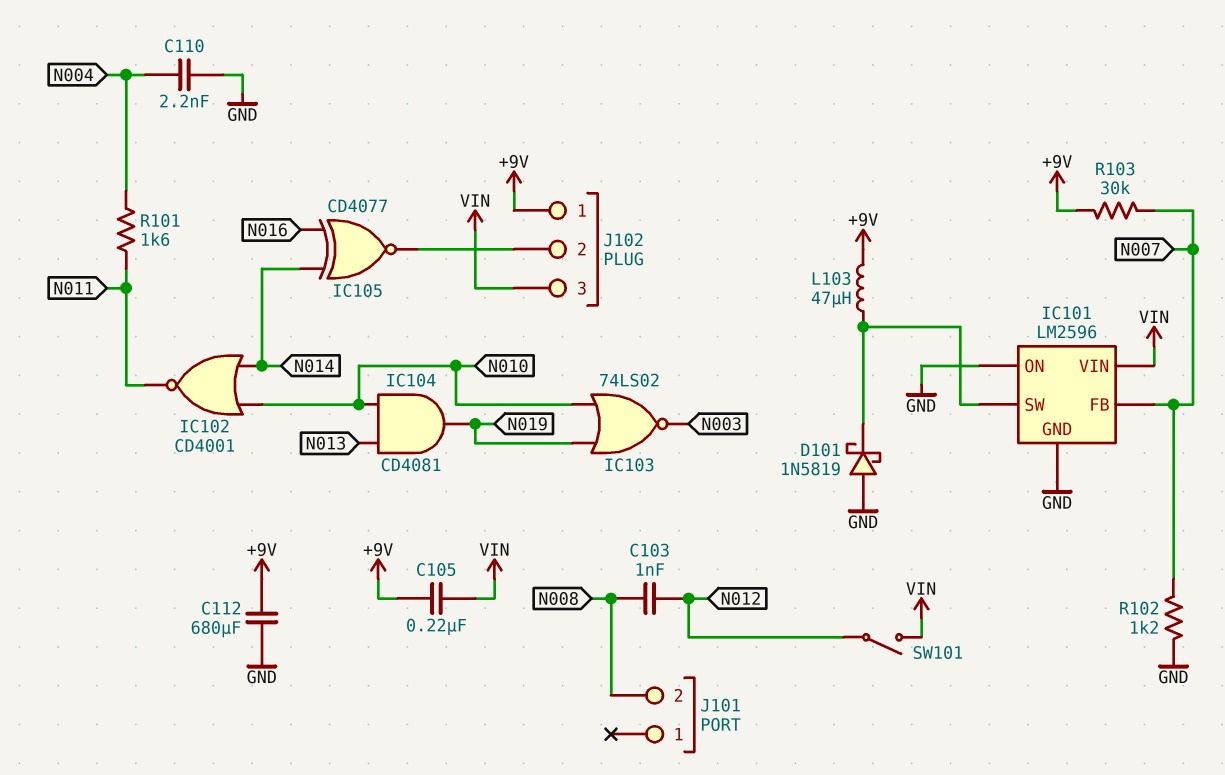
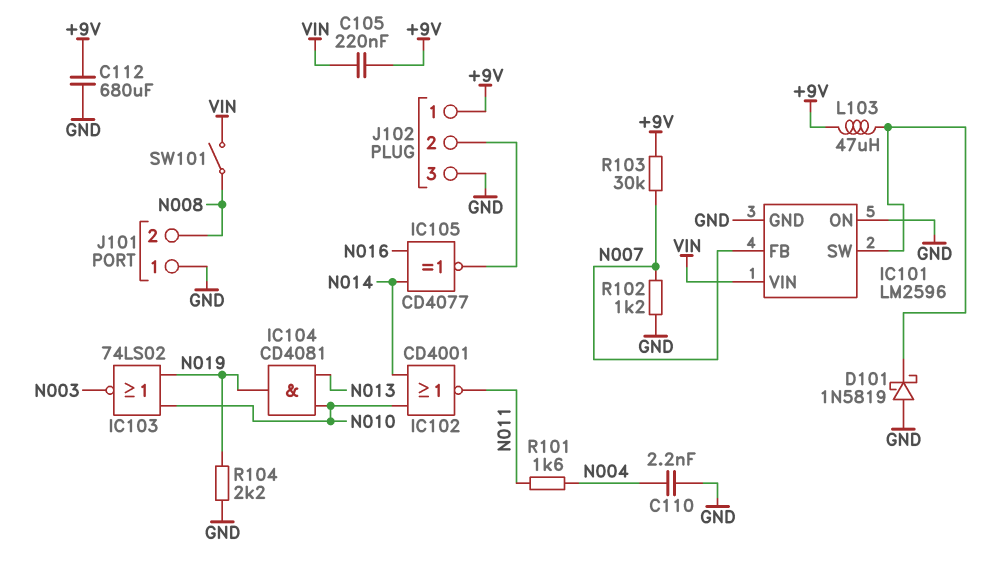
C103: 1nF (N008, N012) -> none
J101 pin 1: none -> GND
J102 pin 3: VIN -> GND
R104: none -> 2.2k (GND, N019)
SW101: switch (N012, VIN) -> switch (N008, VIN)

